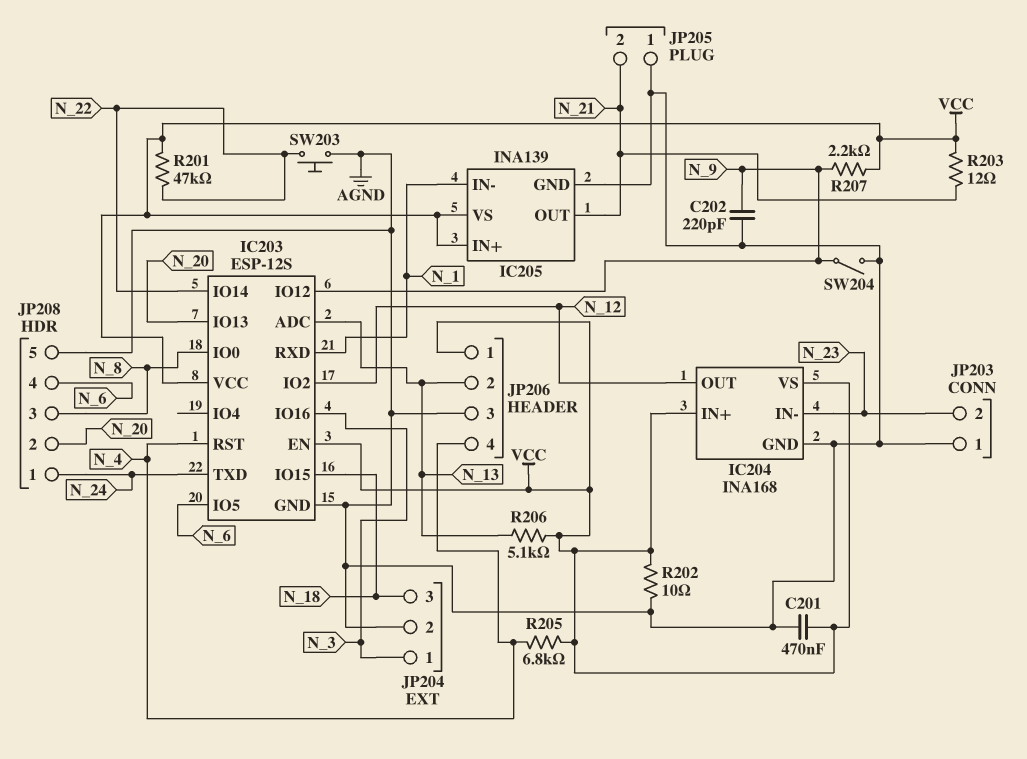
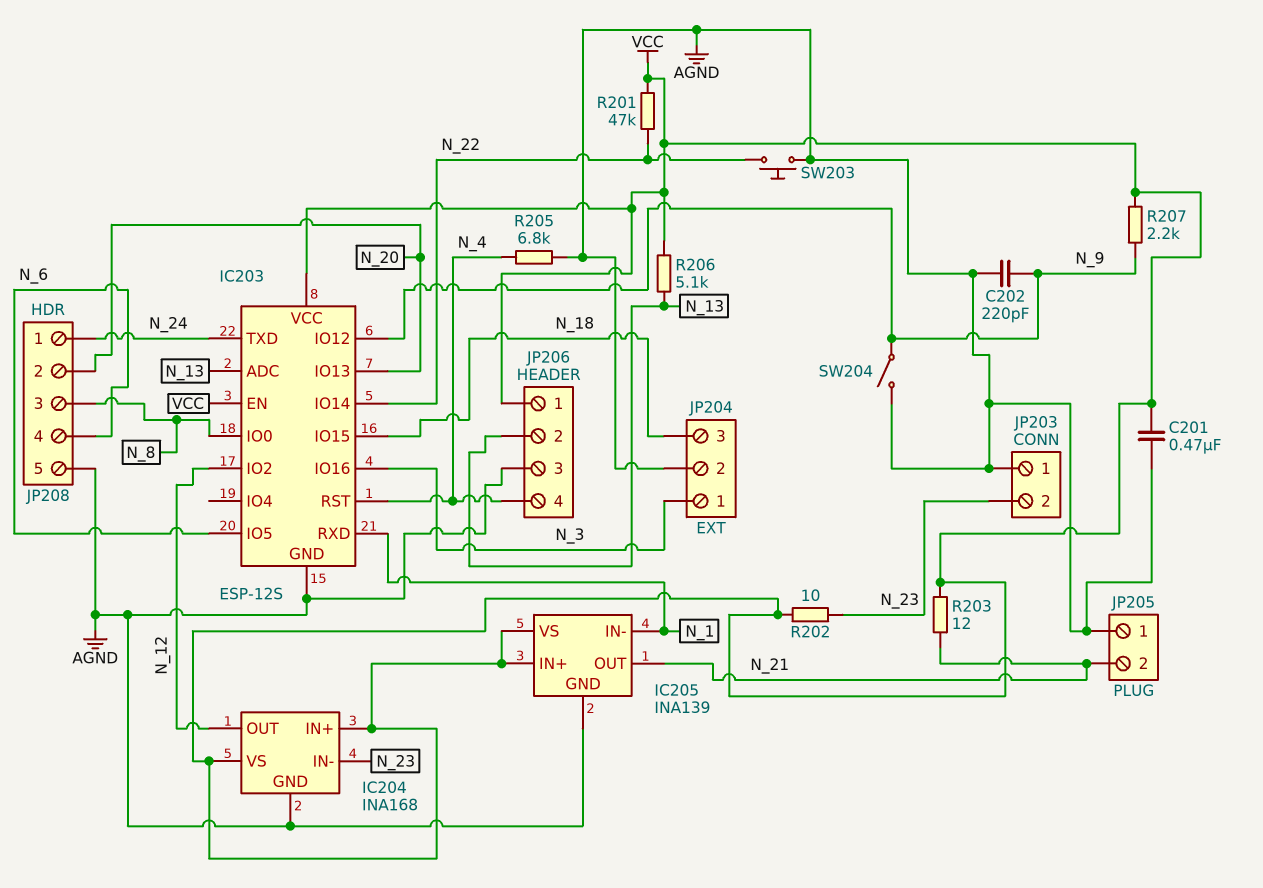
R202: 10 (AGND, VCC) -> 10 (N_23, VCC)
R205: 6.8k (N_4, VCC) -> 6.8k (AGND, N_4)

